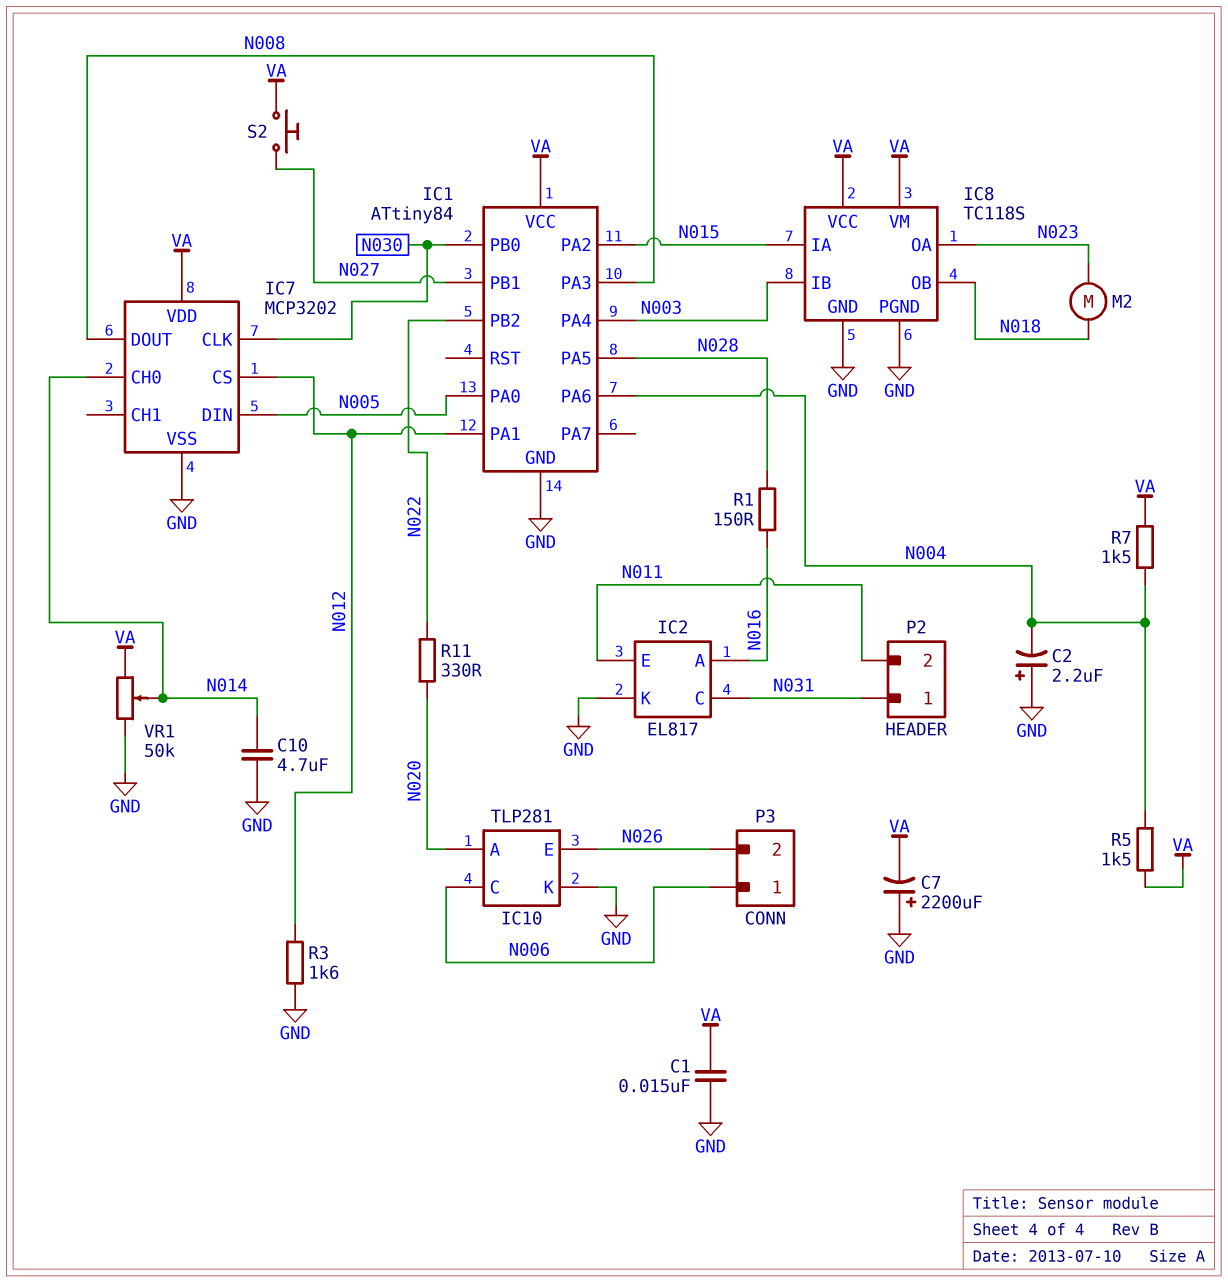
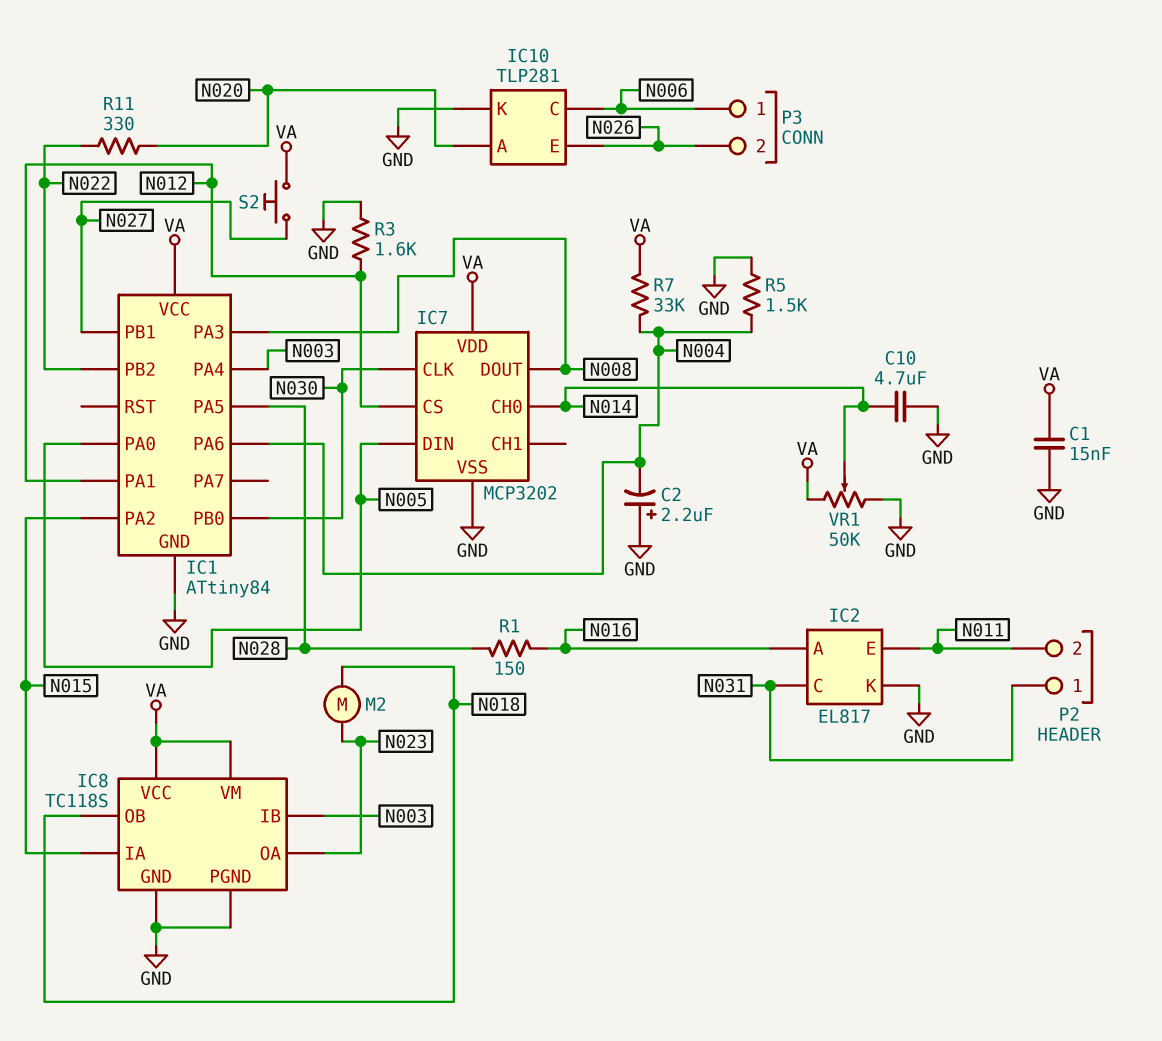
C7: 2200uF (plus GND, minus VA) -> none
R5: 1.5k (N004, VA) -> 1.5k (GND, N004)
R7: 1.5k (N004, VA) -> 33k (N004, VA)

